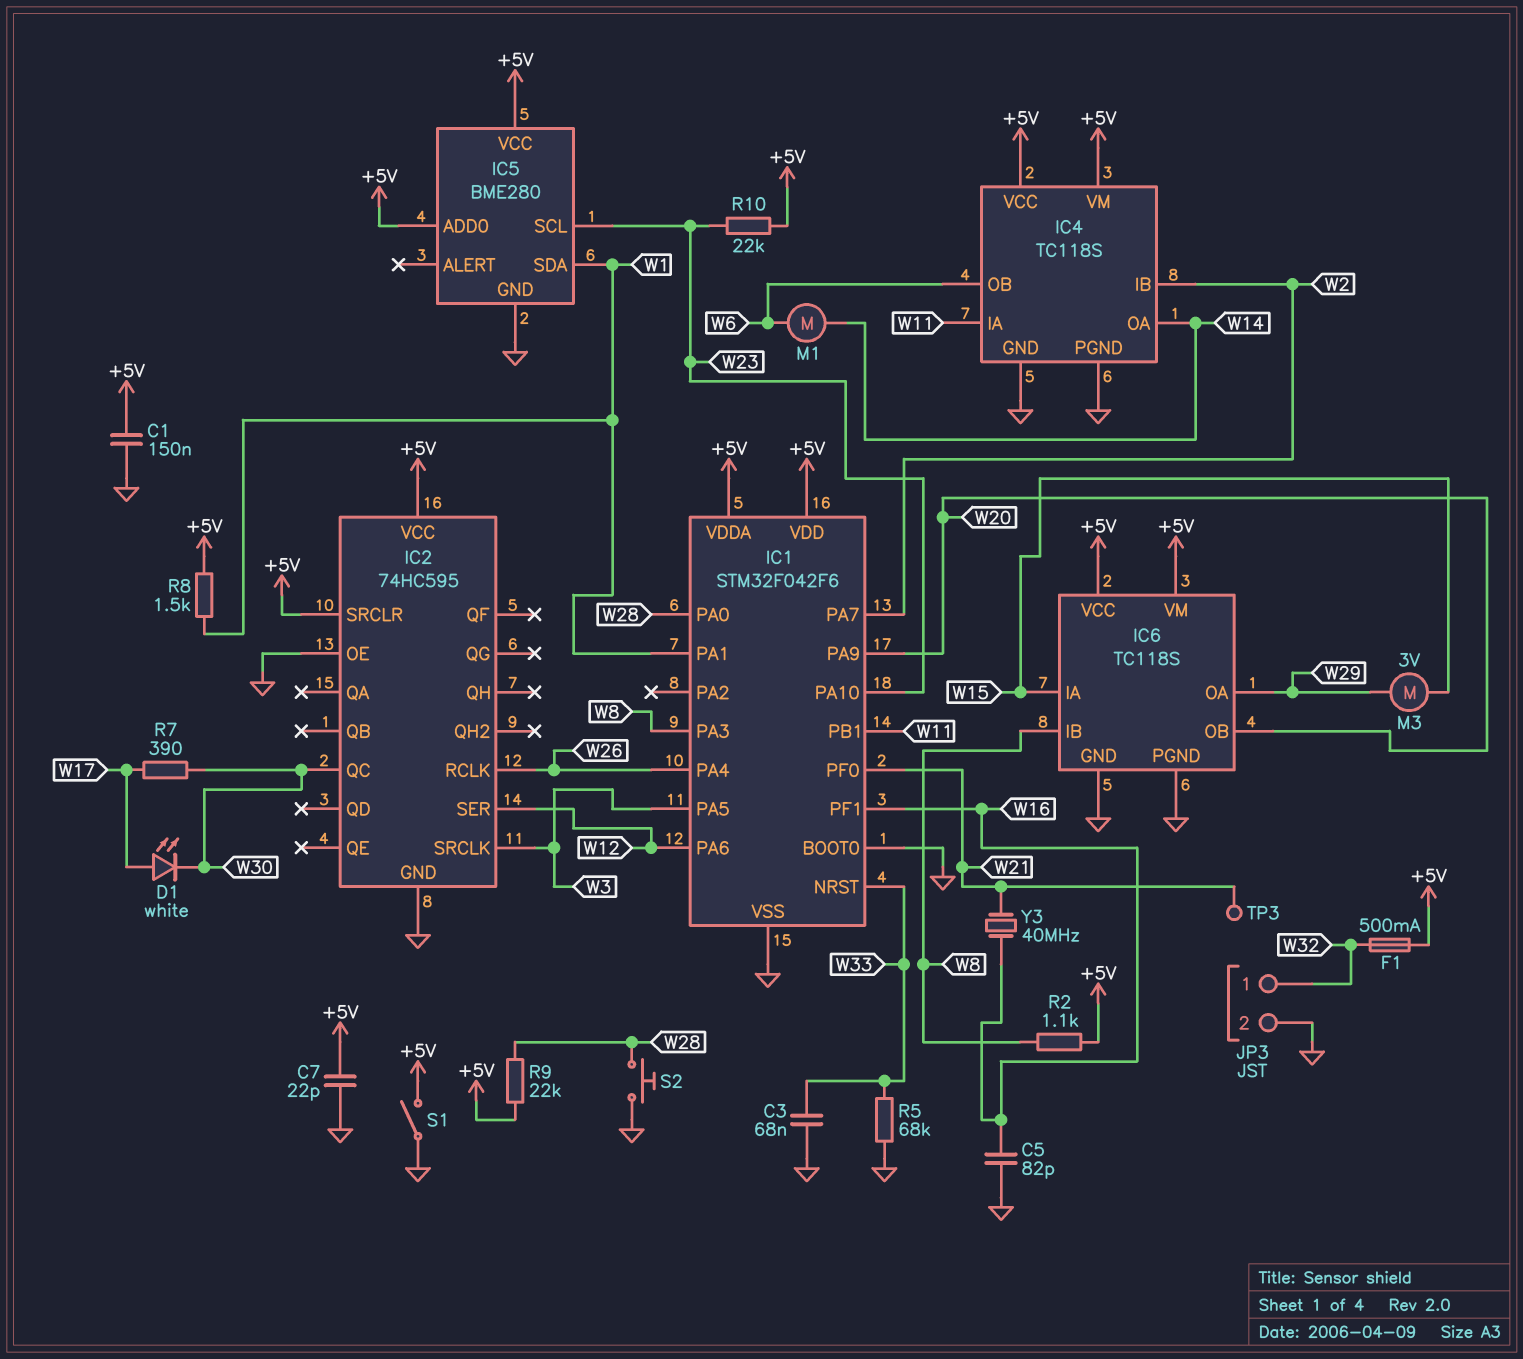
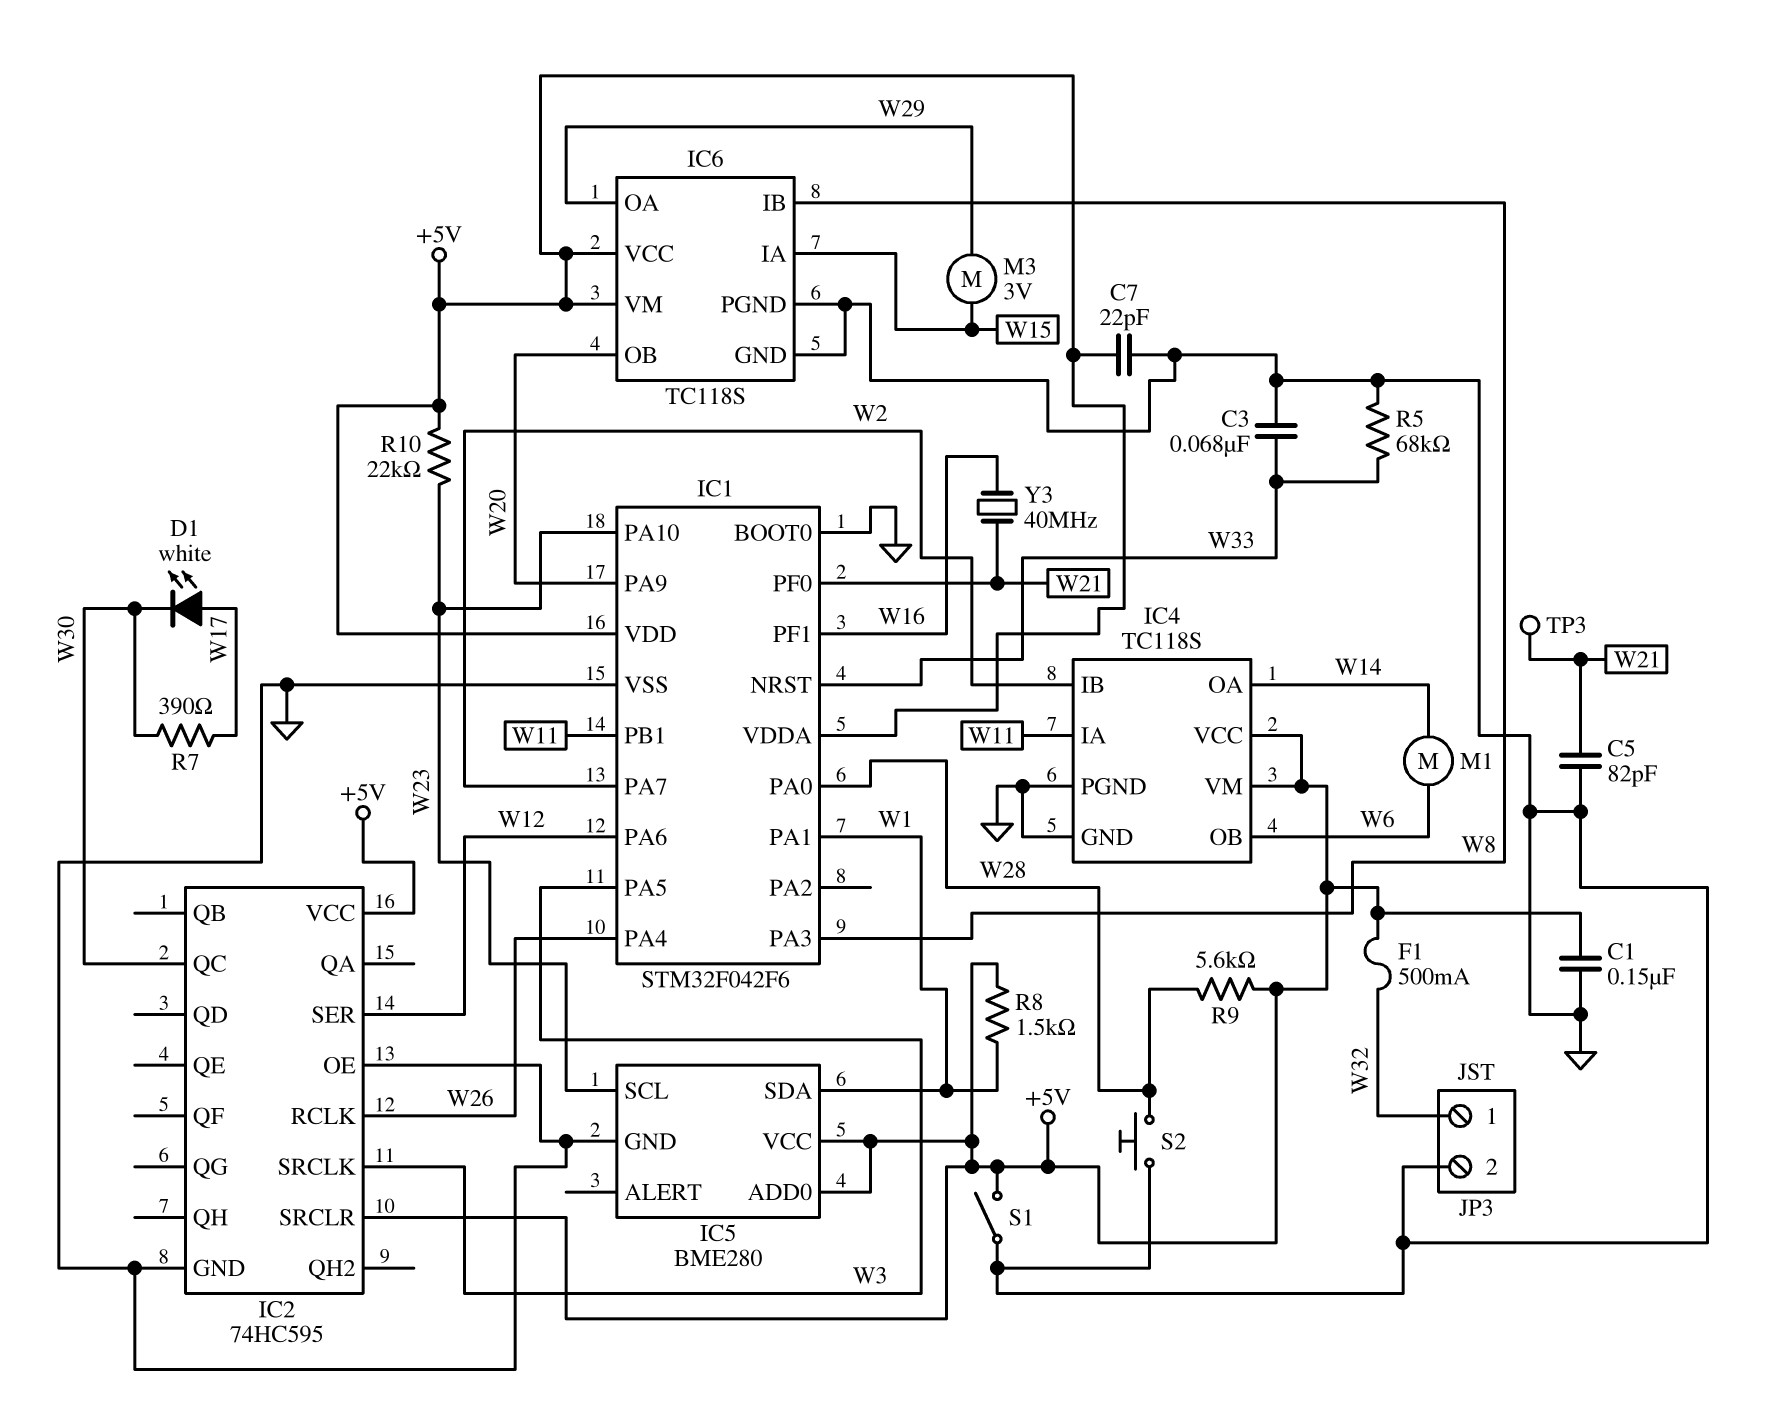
C5: 82pF (GND, W16) -> 82pF (GND, W21)
R2: 1.1k (+5V, W8) -> none
R9: 22k (+5V, W28) -> 5.6k (+5V, W28)

